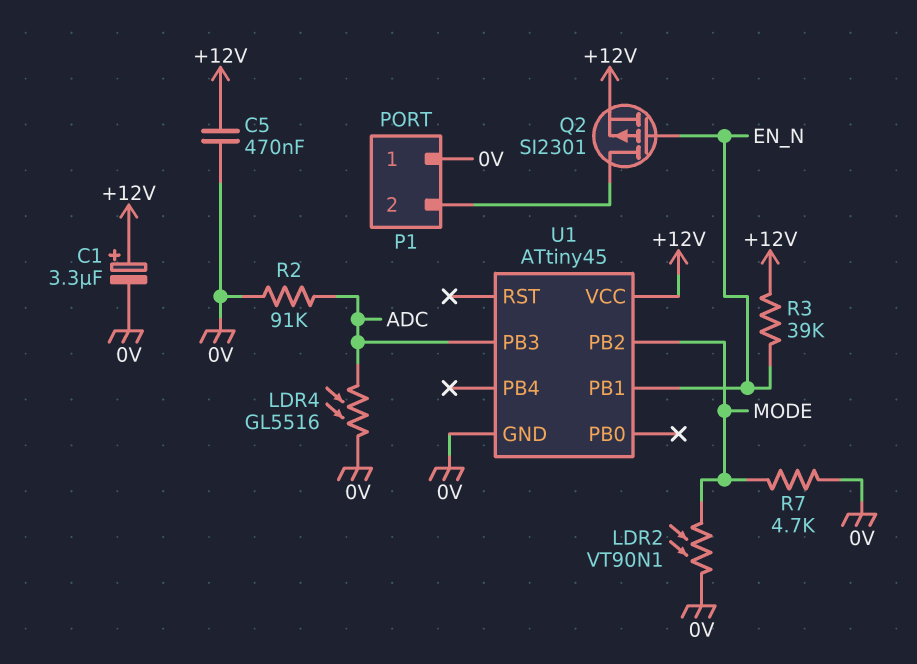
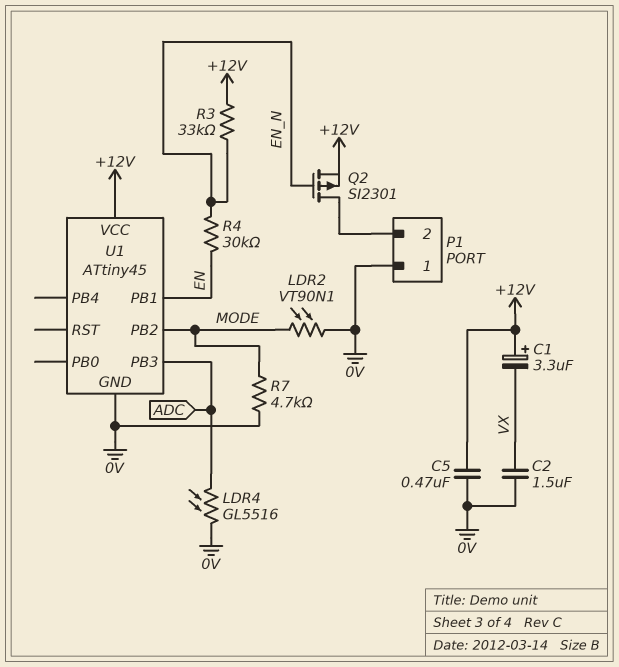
C1: 3.3uF (plus +12V, minus 0V) -> 3.3uF (plus +12V, minus VX)
C2: none -> 1.5uF (0V, VX)
R2: 91k (0V, ADC) -> none
R3: 39k (+12V, EN_N) -> 33k (+12V, EN_N)
R4: none -> 30k (EN, EN_N)
U1 pin PB1: EN_N -> EN

